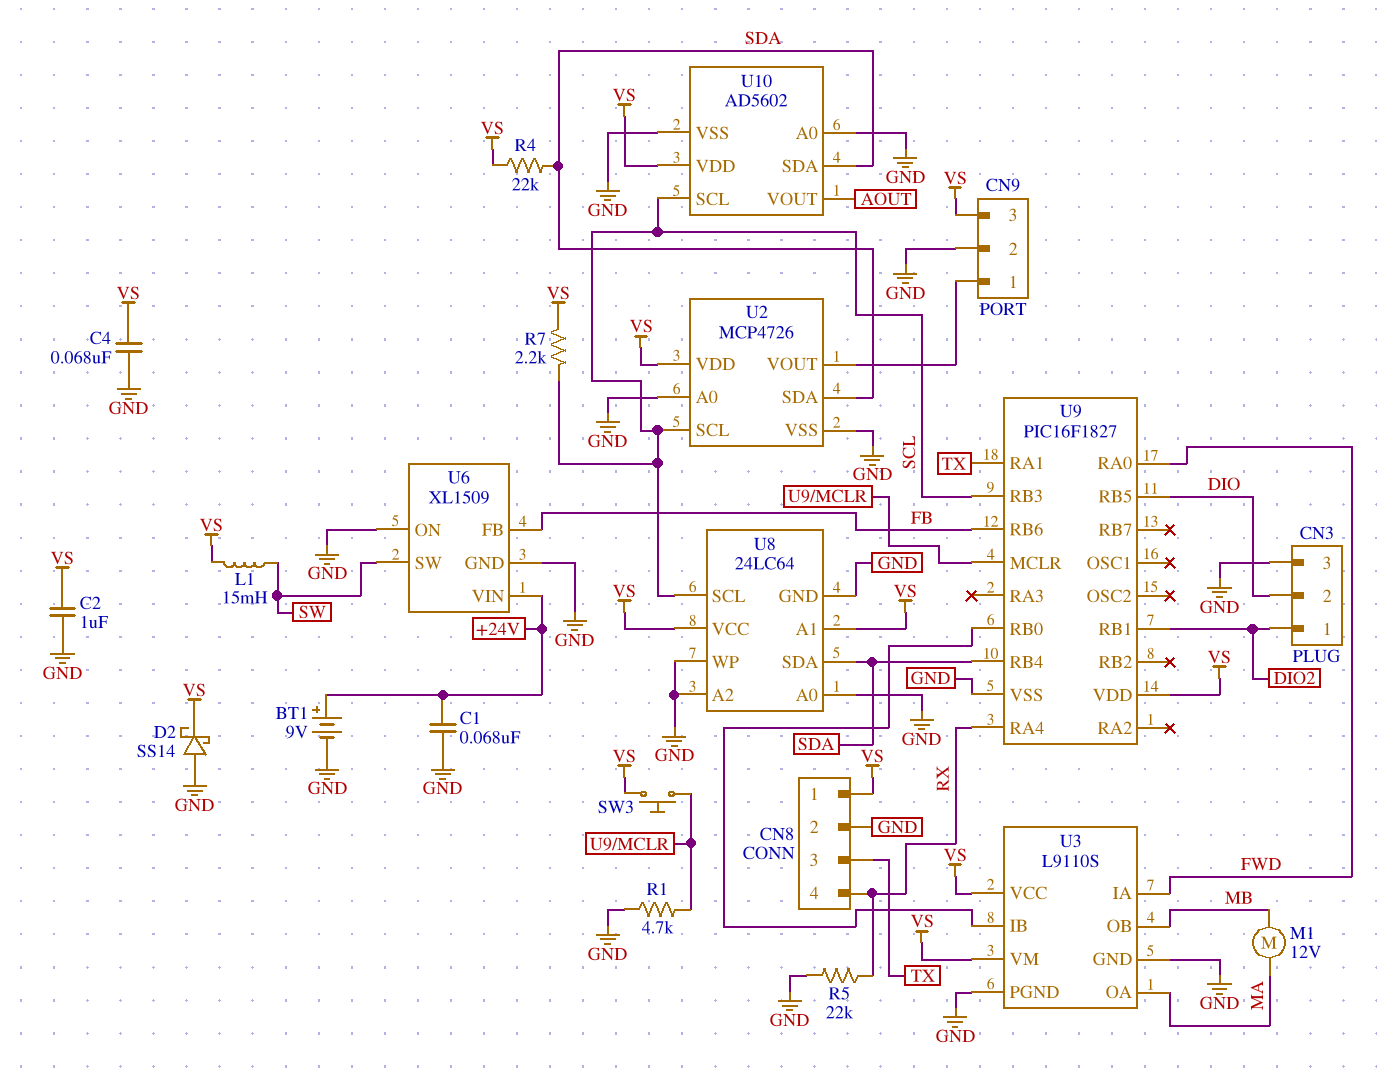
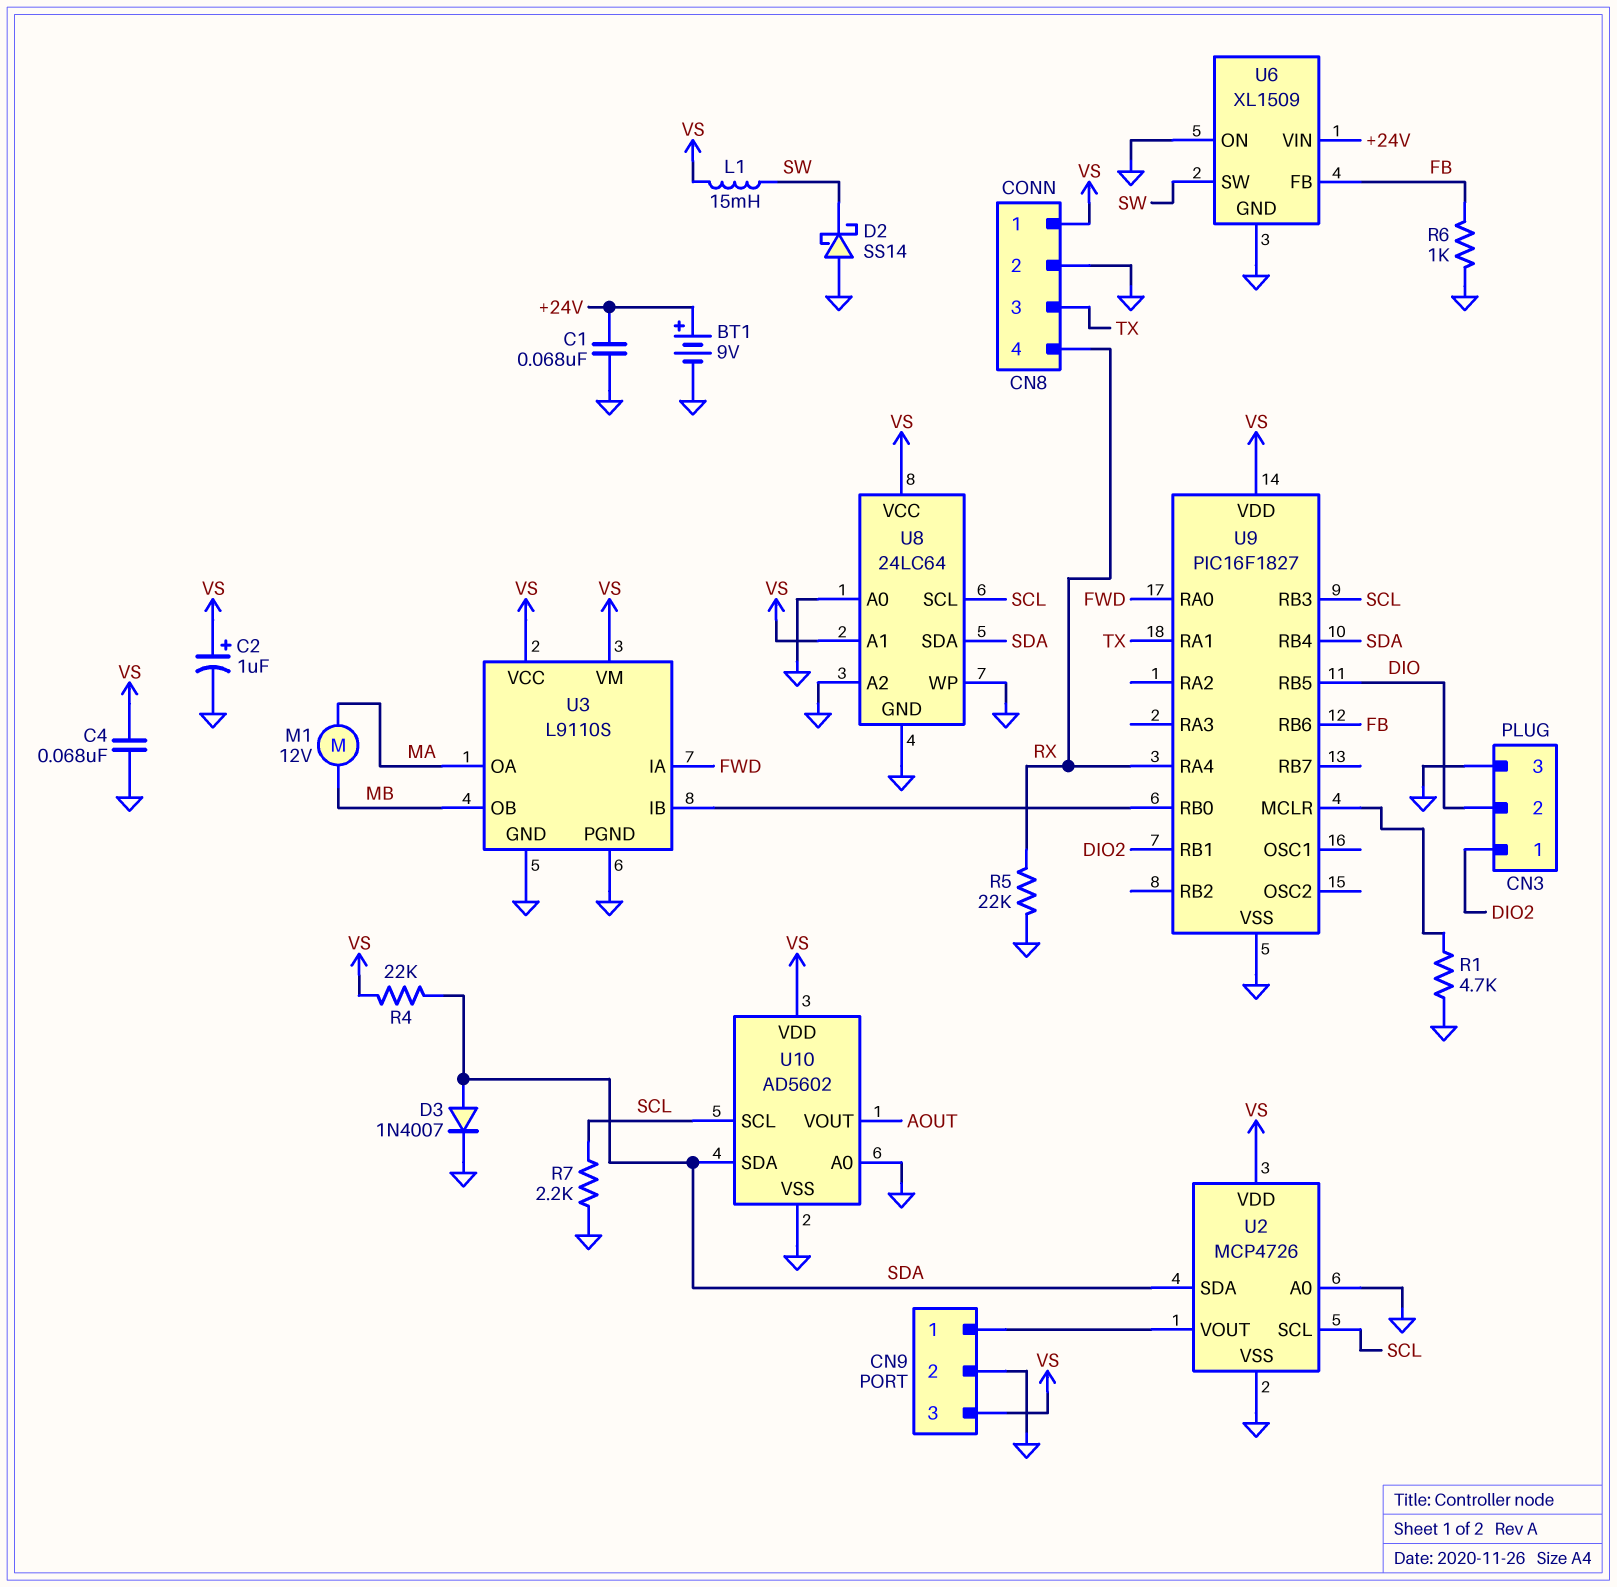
C2: 1uF (GND, VS) -> 1uF (plus VS, minus GND)
D2: schottky SS14 (A GND, K VS) -> schottky SS14 (A GND, K SW)
D3: none -> diode 1N4007 (A SDA, K GND)
R6: none -> 1k (FB, GND)
R7: 2.2k (SCL, VS) -> 2.2k (GND, SCL)
SW3: button (U9/MCLR, VS) -> none

